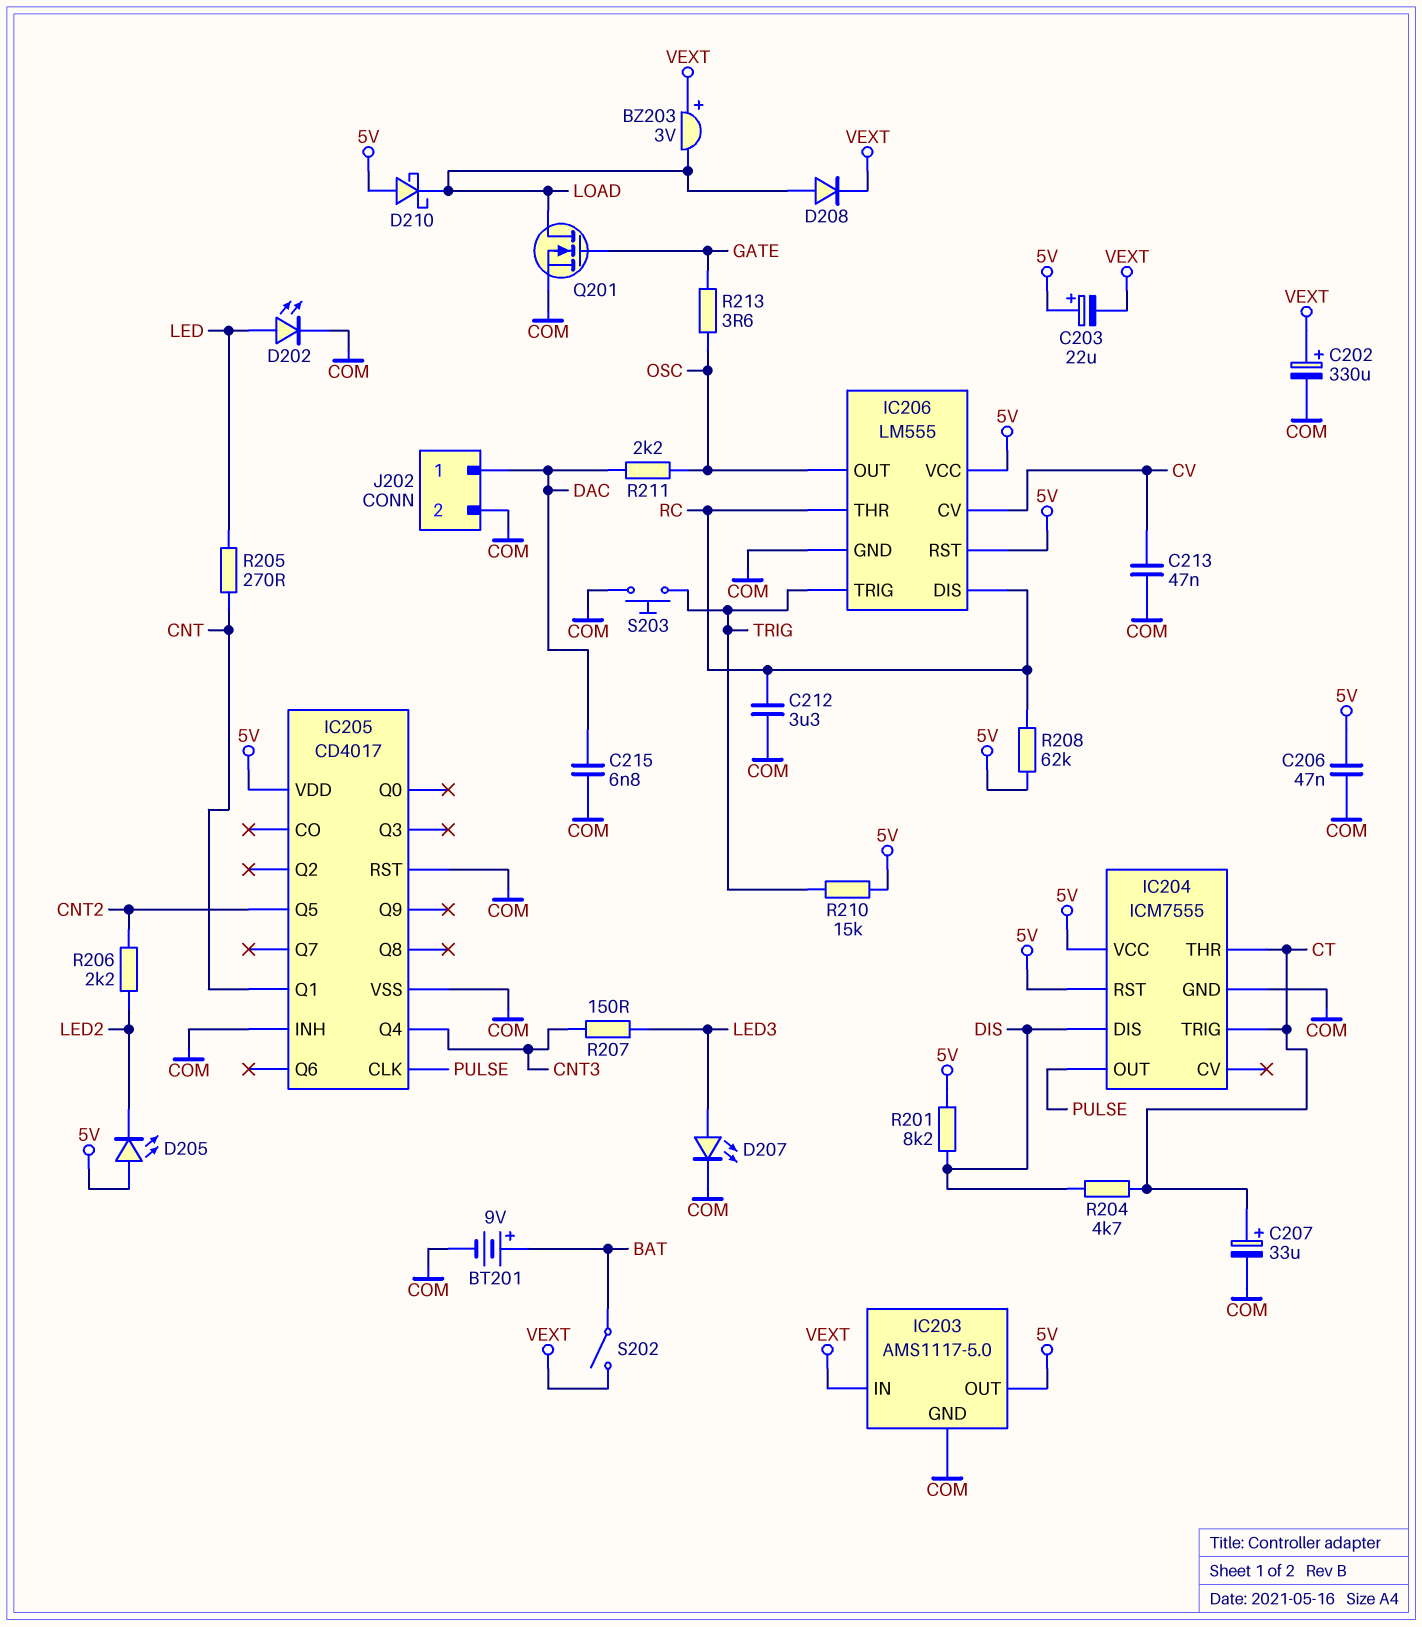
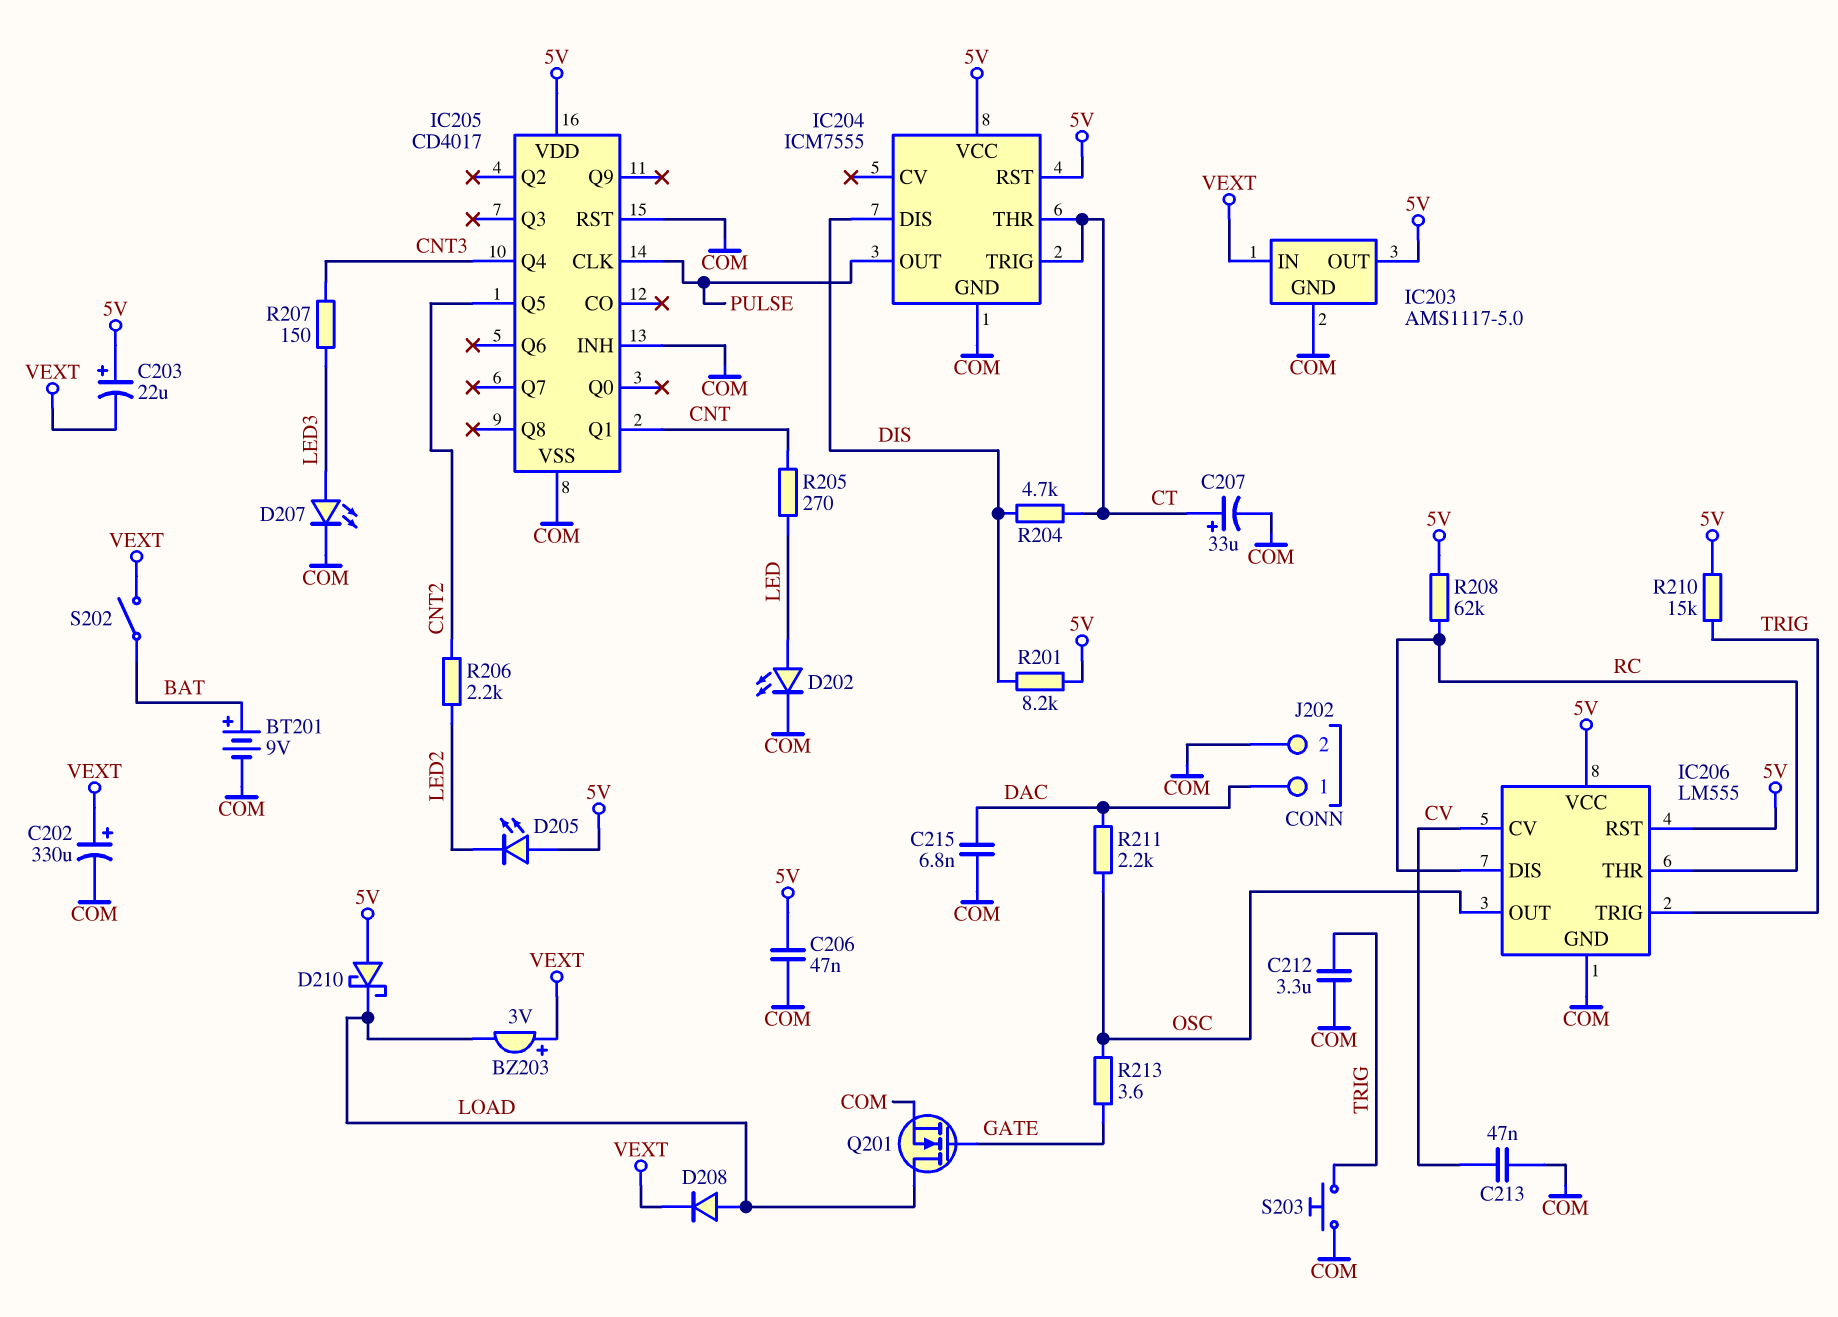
C212: 3.3uF (COM, RC) -> 3.3uF (COM, TRIG)

